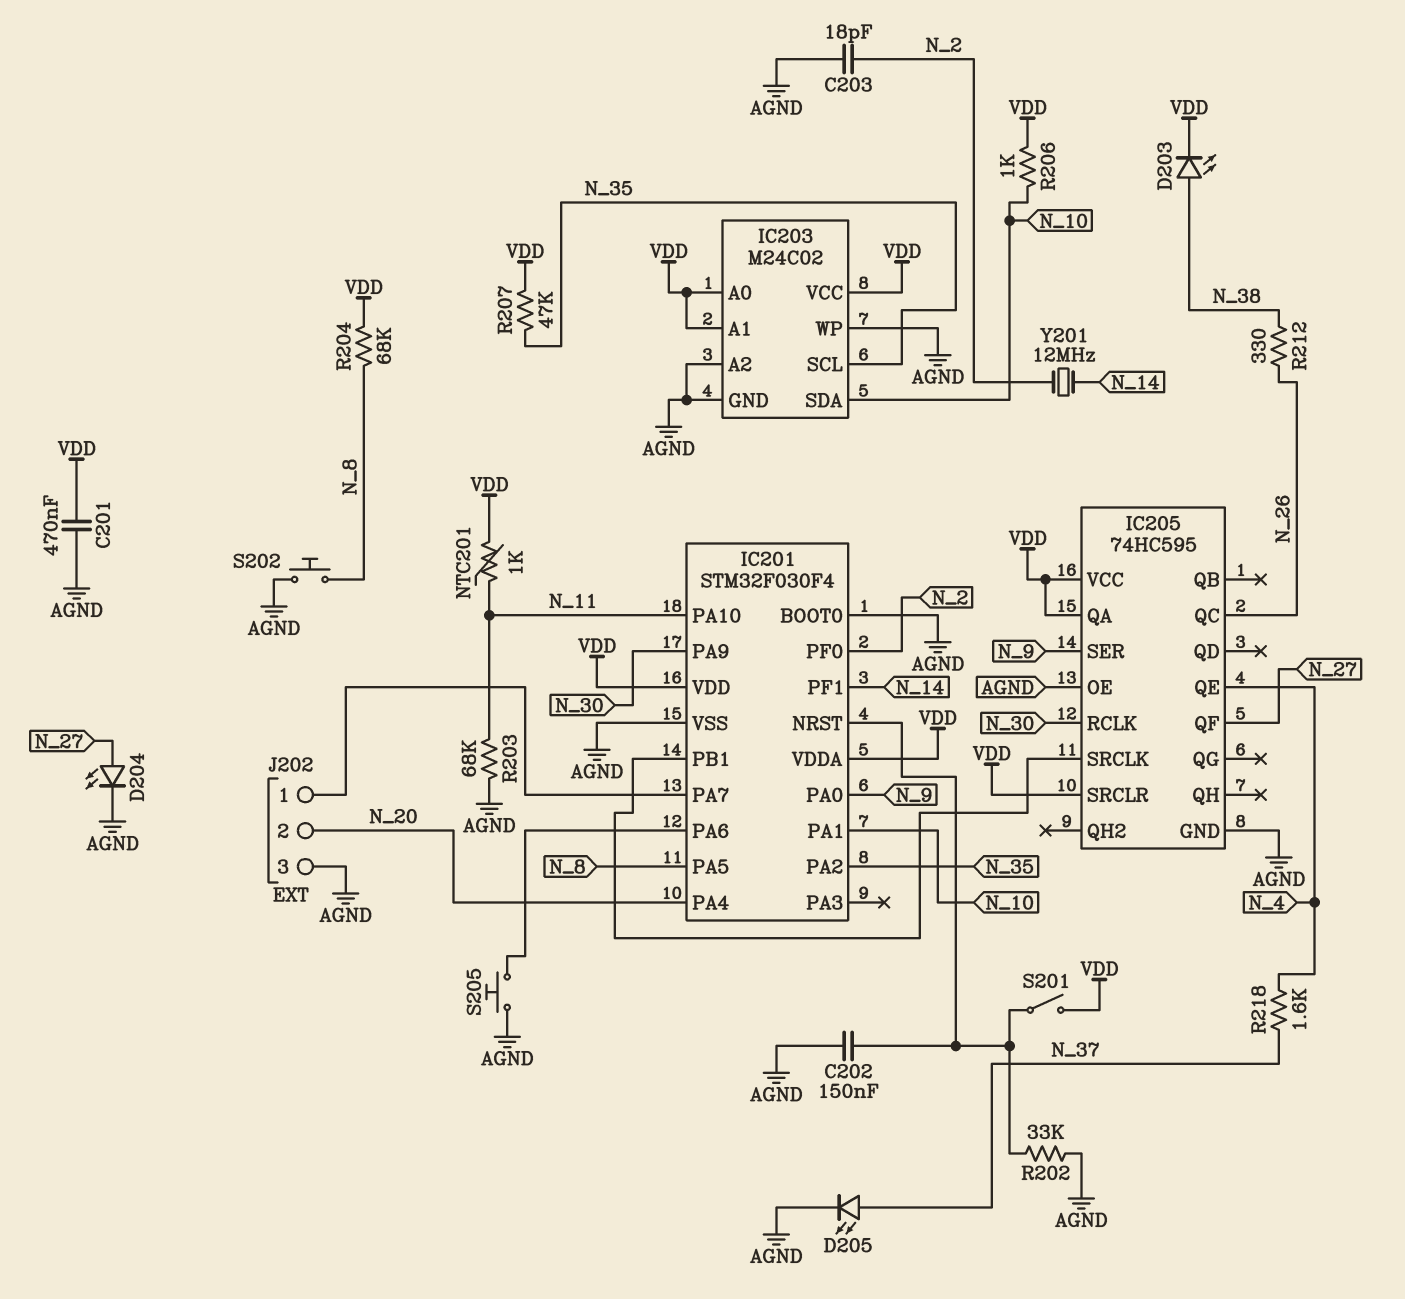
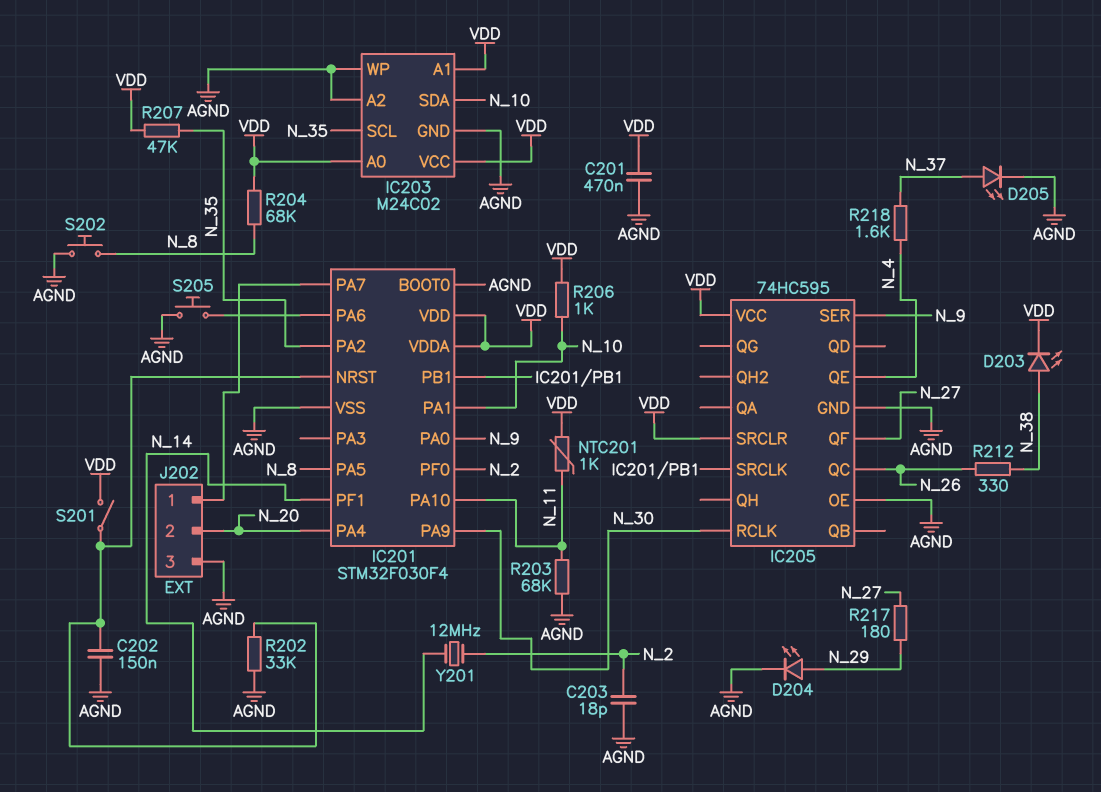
D204: LED (A N_27, K AGND) -> LED (A N_29, K AGND)
IC205 pin QA: VDD -> none
R217: none -> 180 (N_27, N_29)

